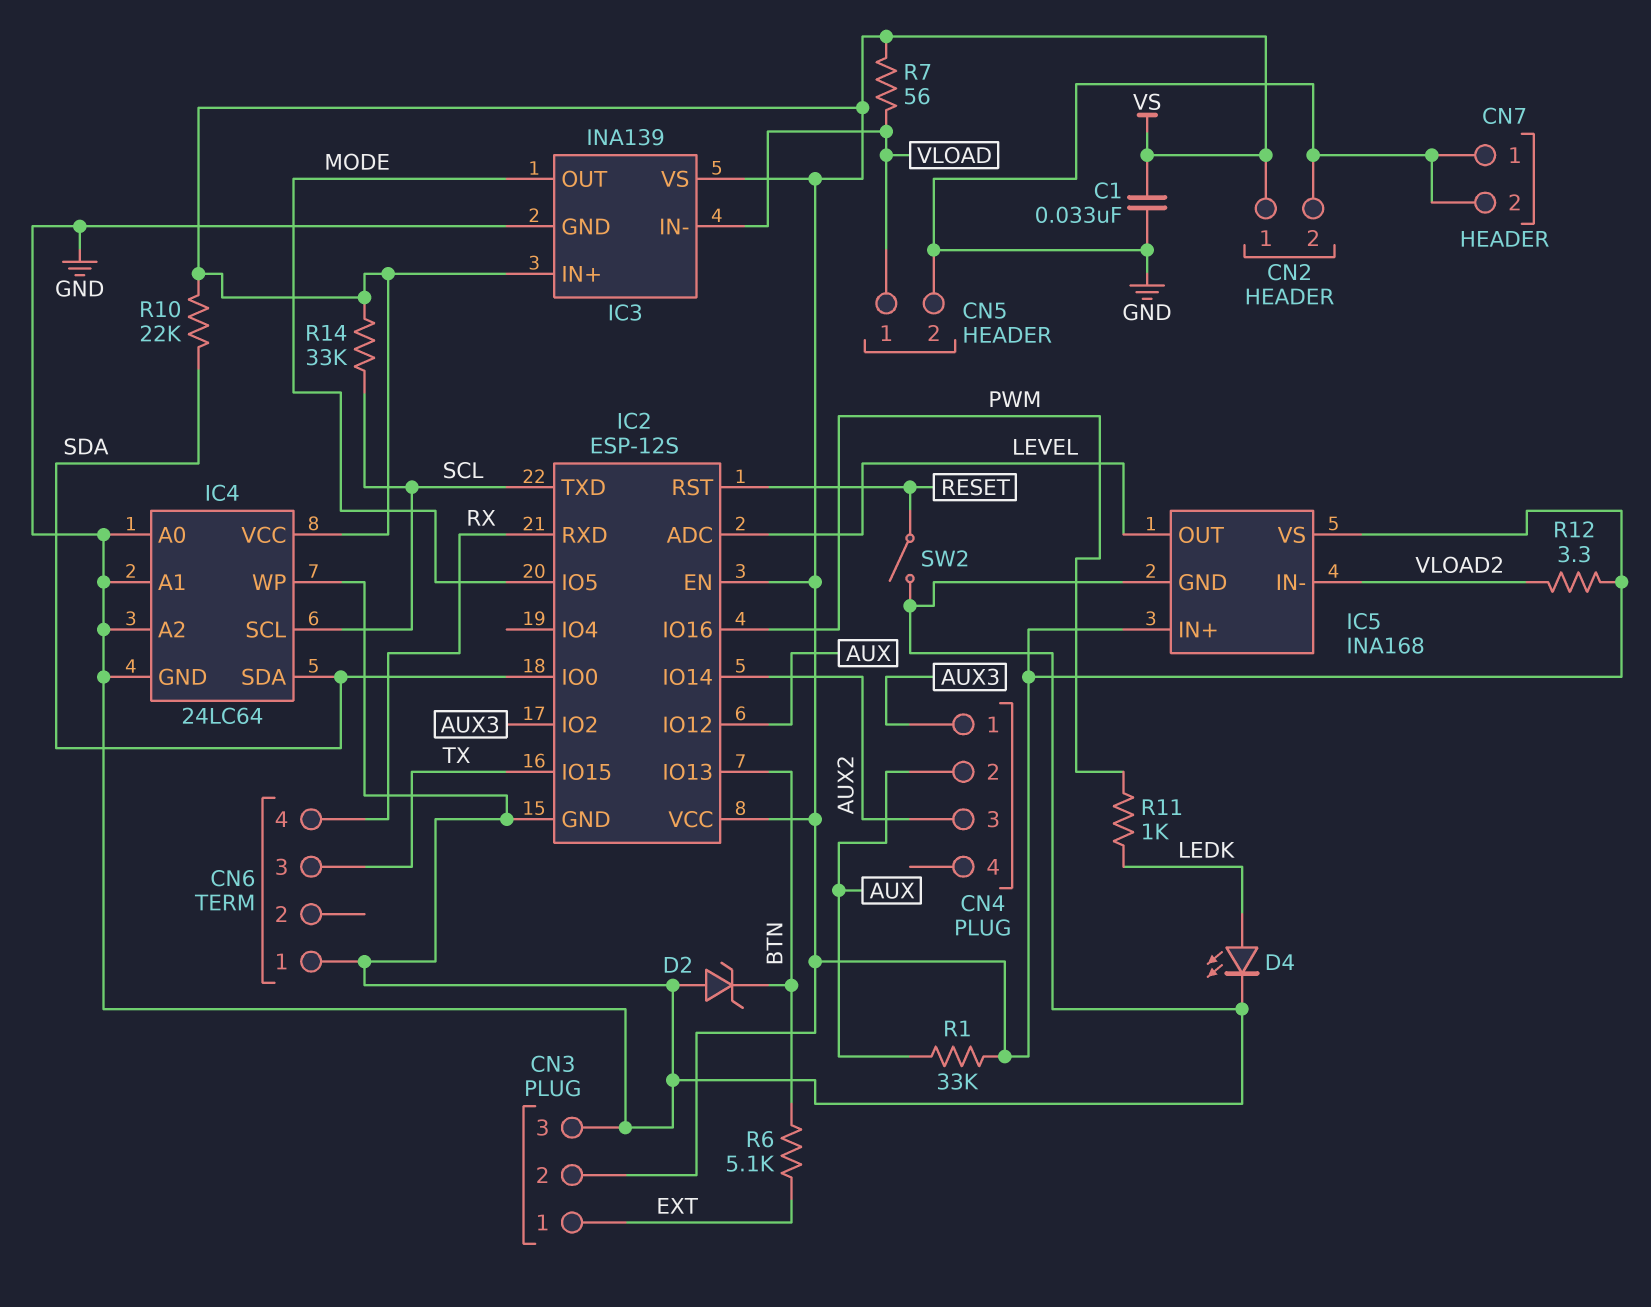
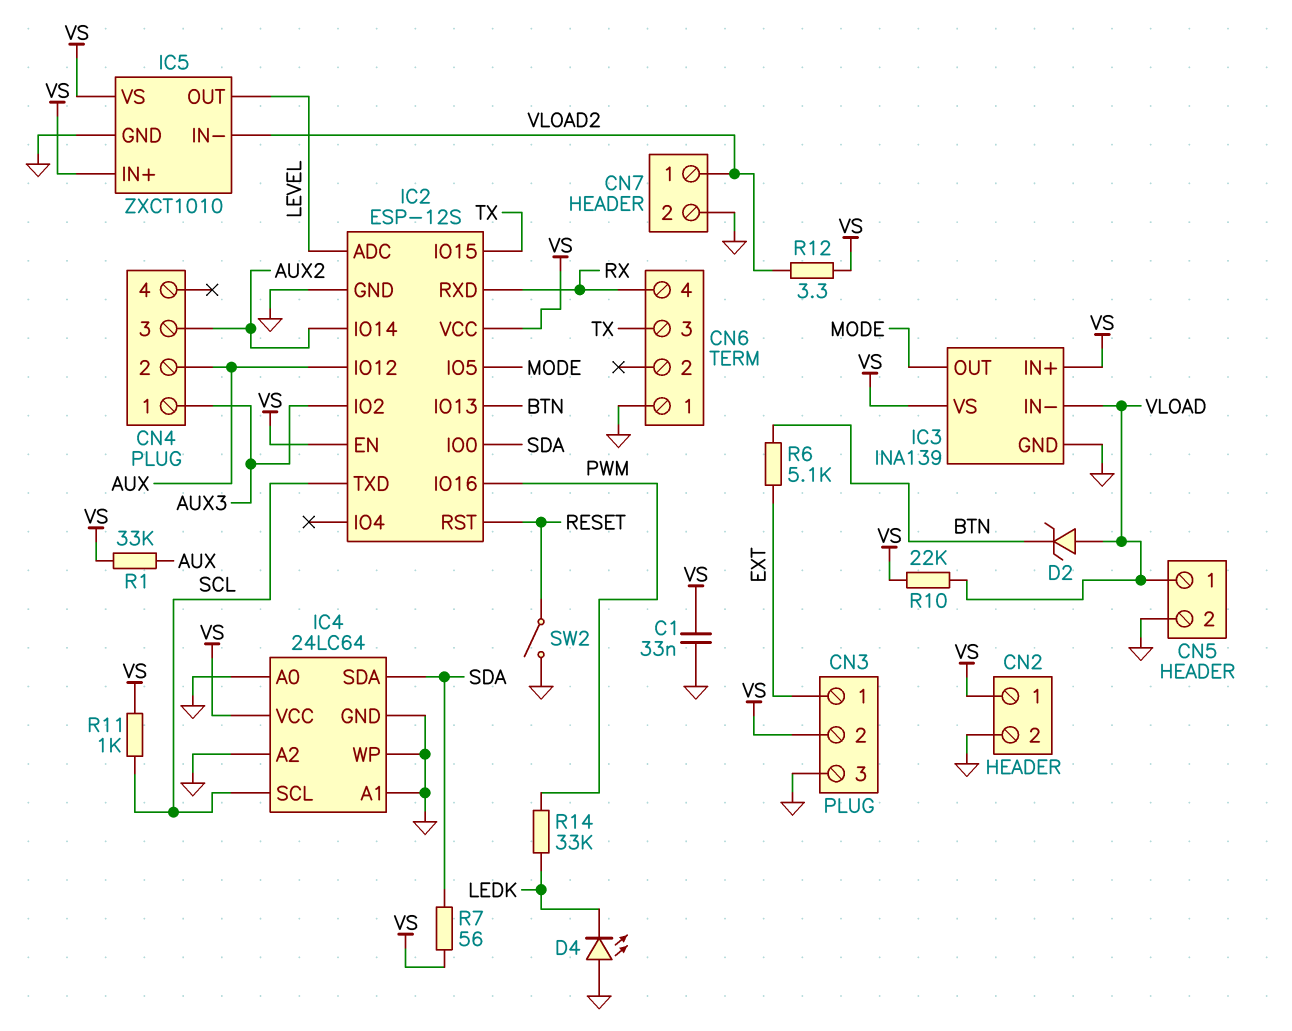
CN7 pin 1: GND -> VLOAD2
D2: zener (A GND, K BTN) -> zener (A VLOAD, K BTN)
D4: LED (A LEDK, K GND) -> LED (A GND, K LEDK)
IC5: INA168 -> ZXCT1010
R7: 56 (VLOAD, VS) -> 56 (SDA, VS)
R10: 22k (SDA, VS) -> 22k (VLOAD, VS)
R11: 1k (LEDK, PWM) -> 1k (SCL, VS)
R14: 33k (SCL, VS) -> 33k (LEDK, PWM)

